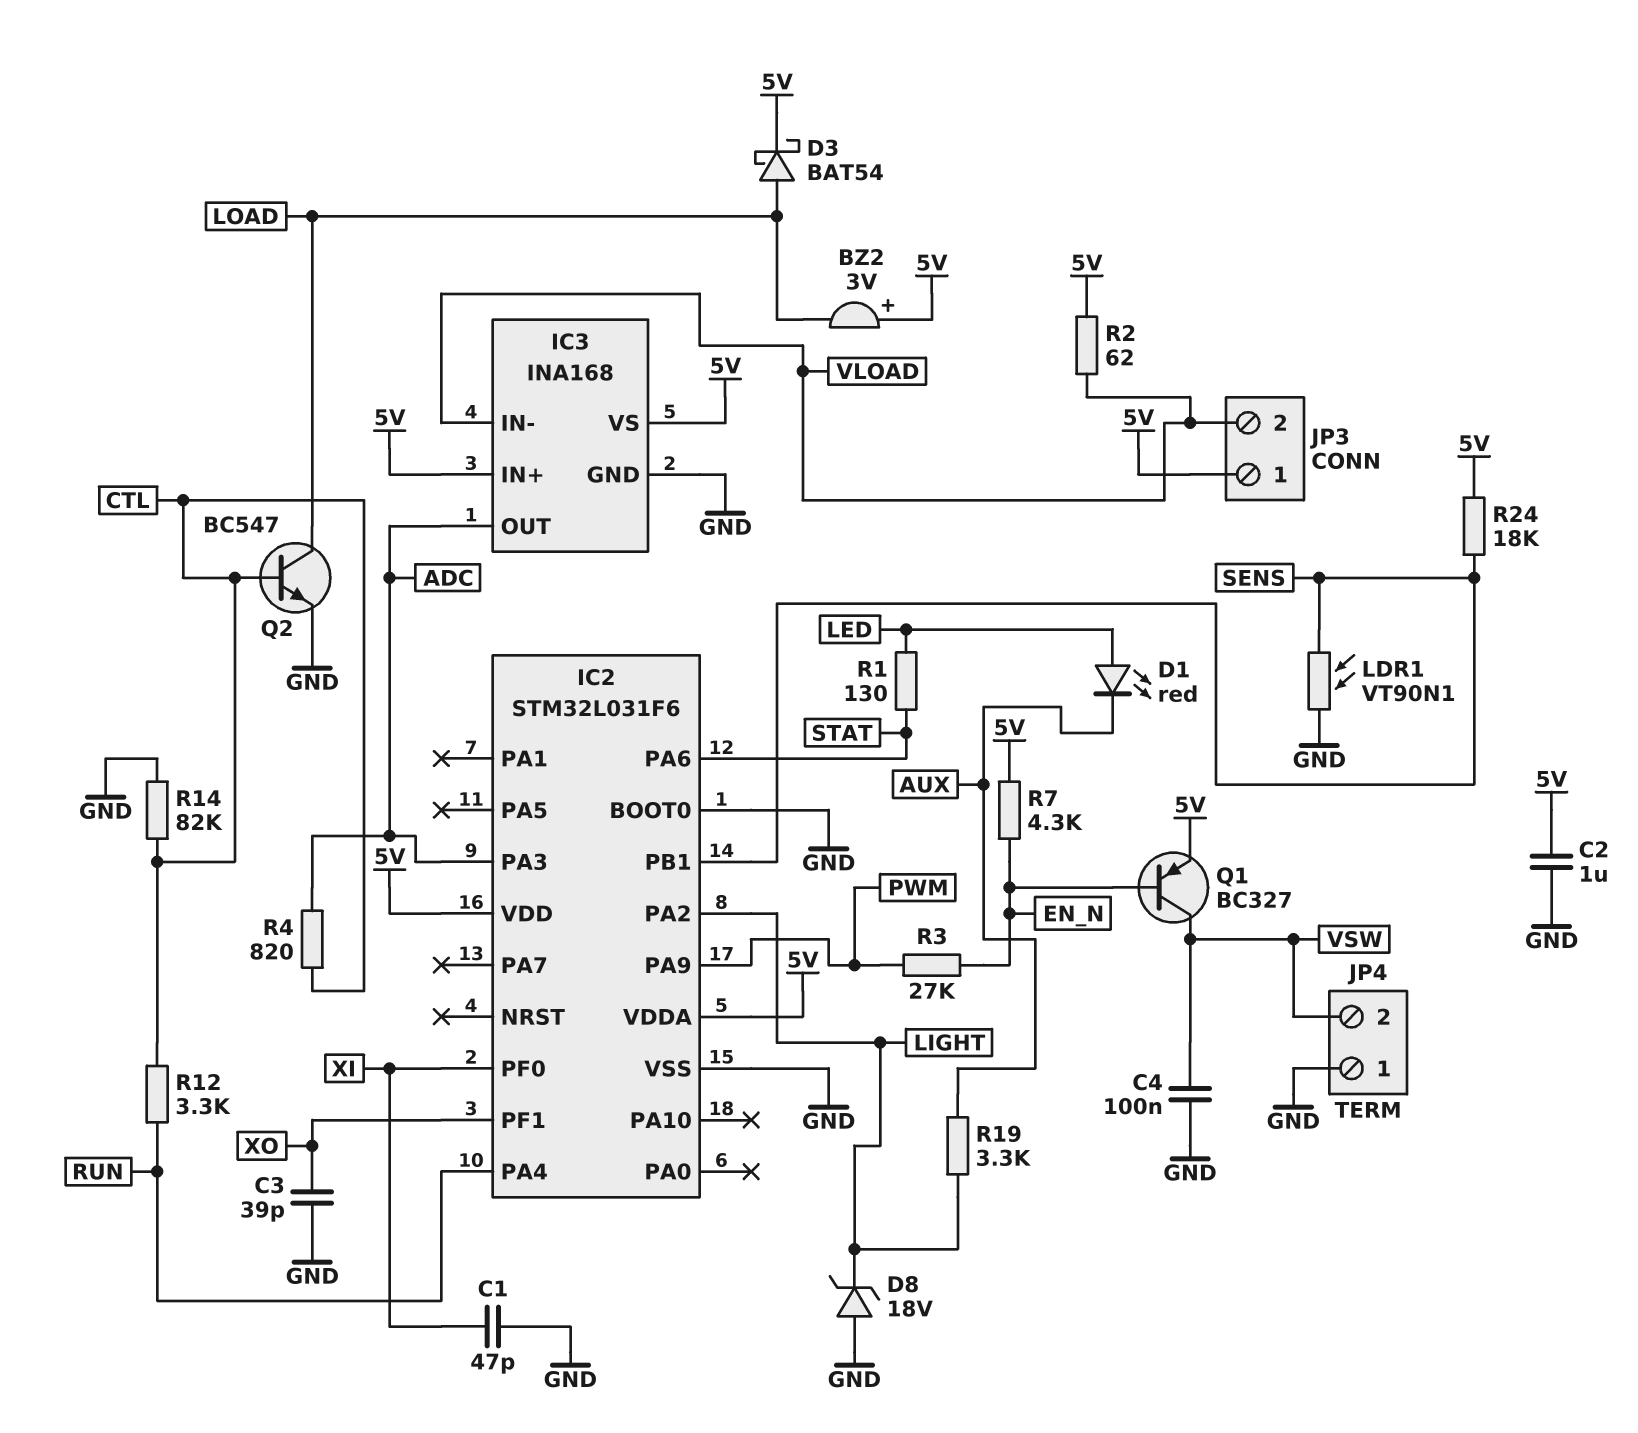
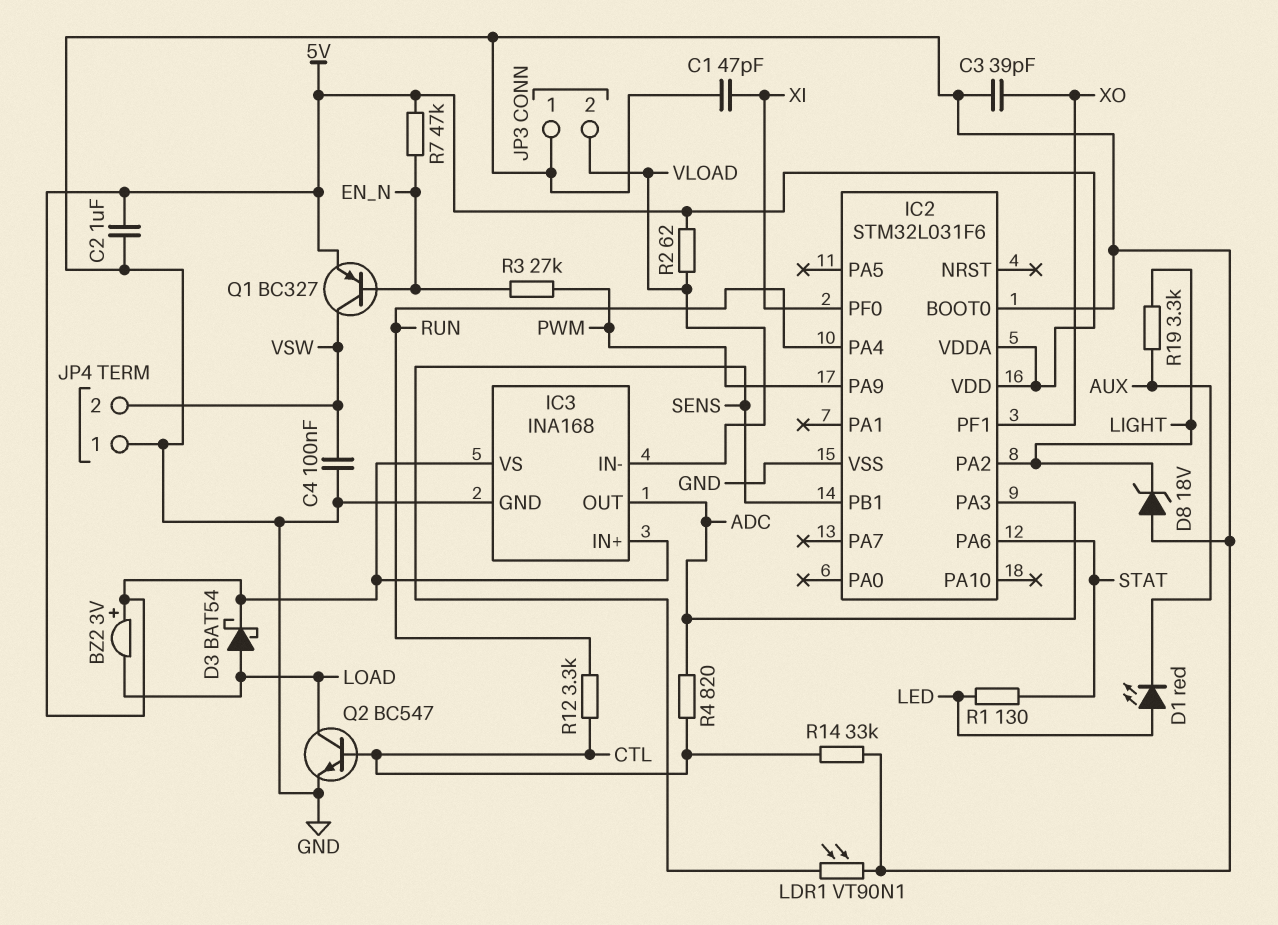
JP3 pin 1: 5V -> GND
R7: 4.3k (5V, EN_N) -> 47k (5V, EN_N)
R14: 82k (CTL, GND) -> 33k (CTL, GND)
R24: 18k (5V, SENS) -> none

